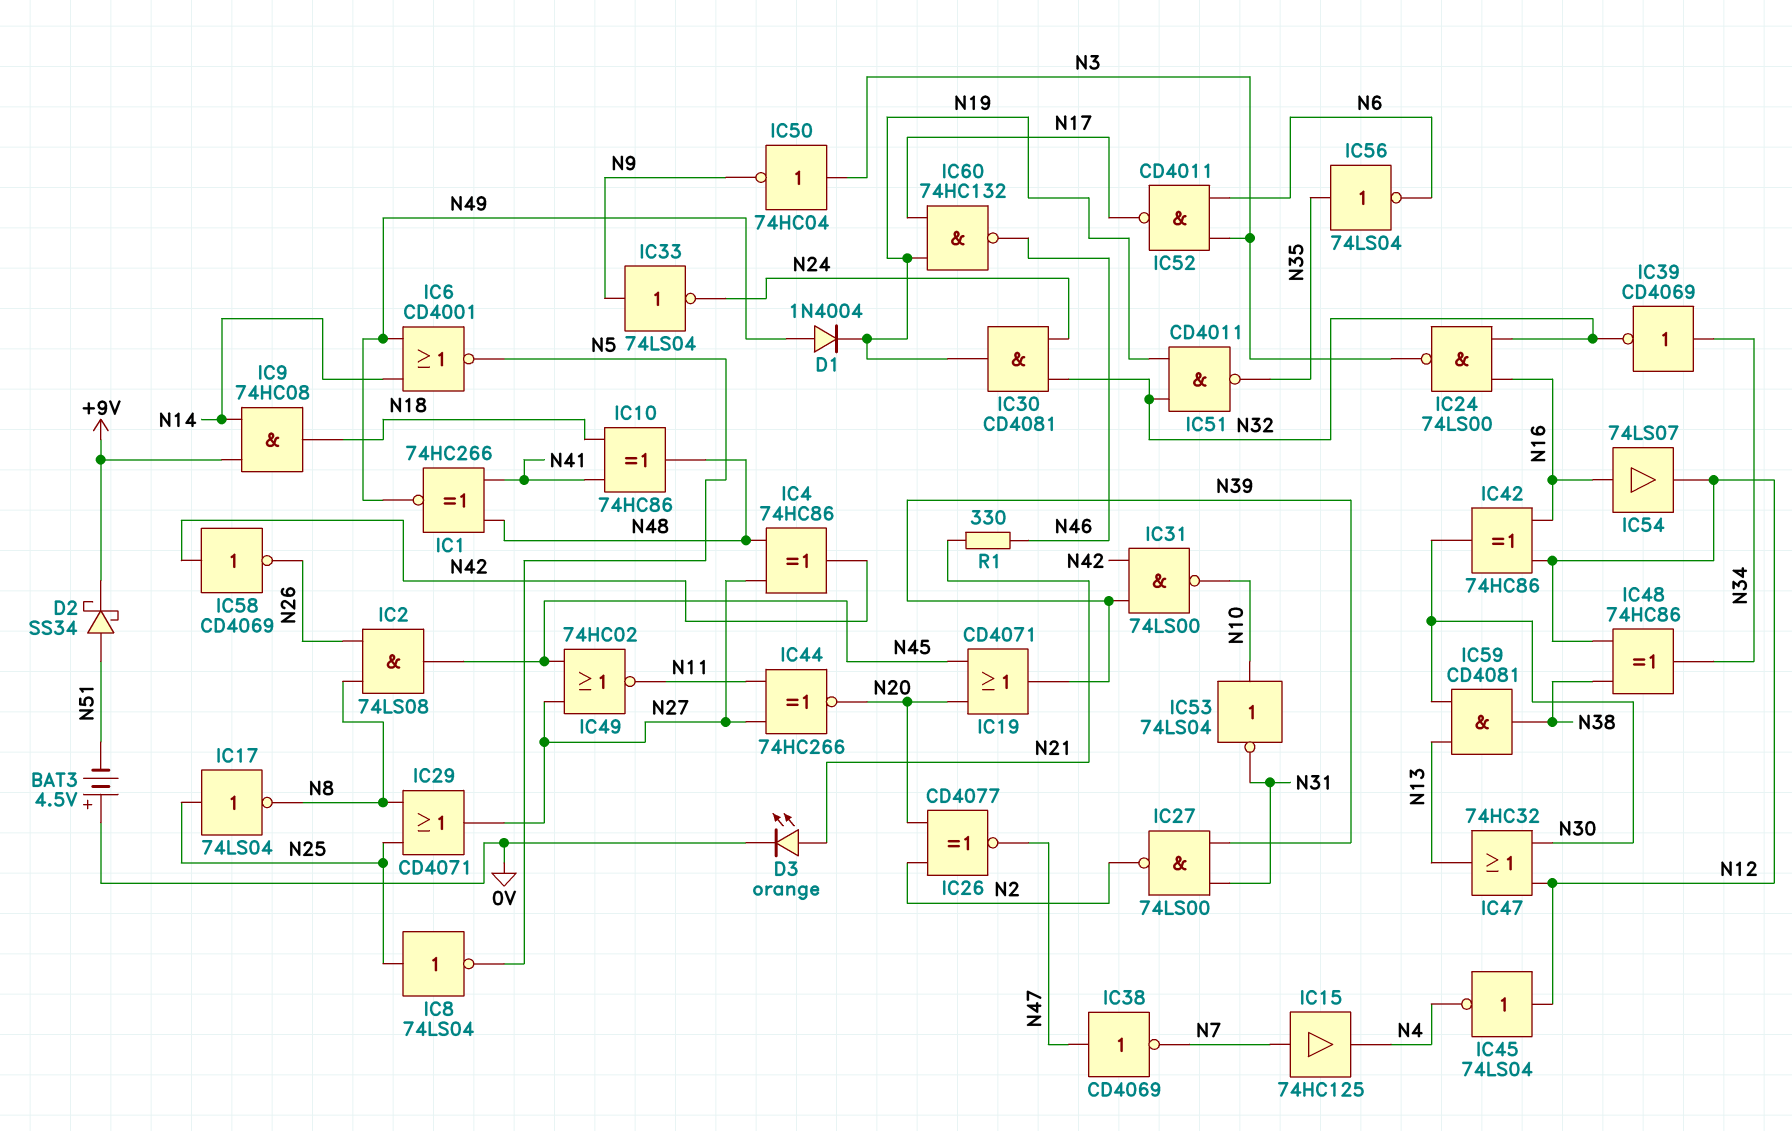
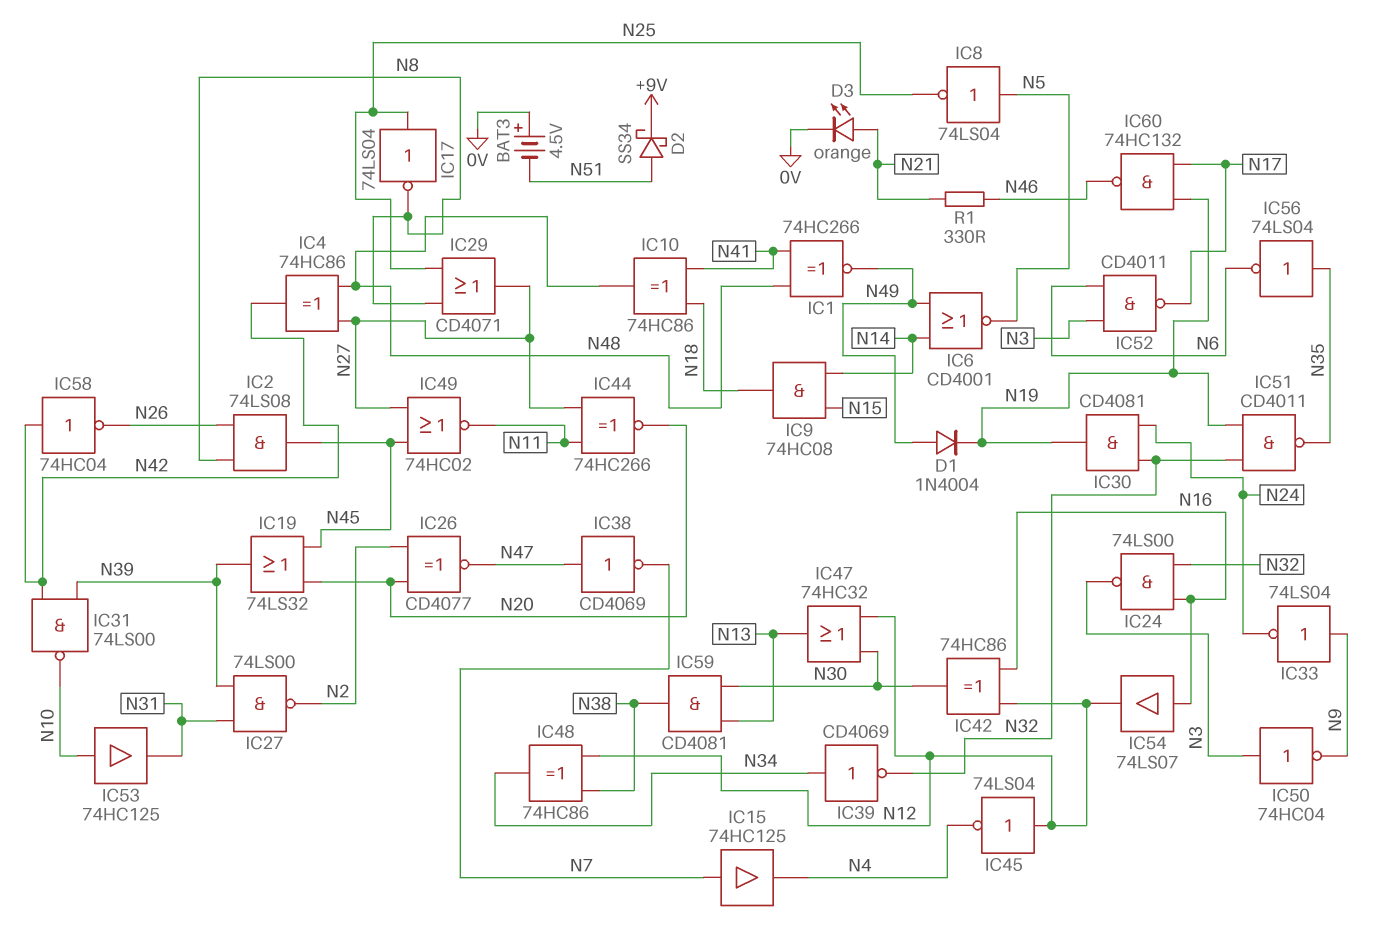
IC8: NOT 74LS04 (in N25, out N5) -> NOT 74LS04 (in N5, out N25)
IC9: AND 74HC08 (in +9V, in N14, out N18) -> AND 74HC08 (in N14, in N15, out N18)
IC19: OR CD4071 (in N20, in N45, out N39) -> OR 74LS32 (in N20, in N45, out N39)
IC53: NOT 74LS04 (in N10, out N31) -> buffer 74HC125 (in N10, out N31)
IC58: NOT CD4069 (in N42, out N26) -> NOT 74HC04 (in N42, out N26)

